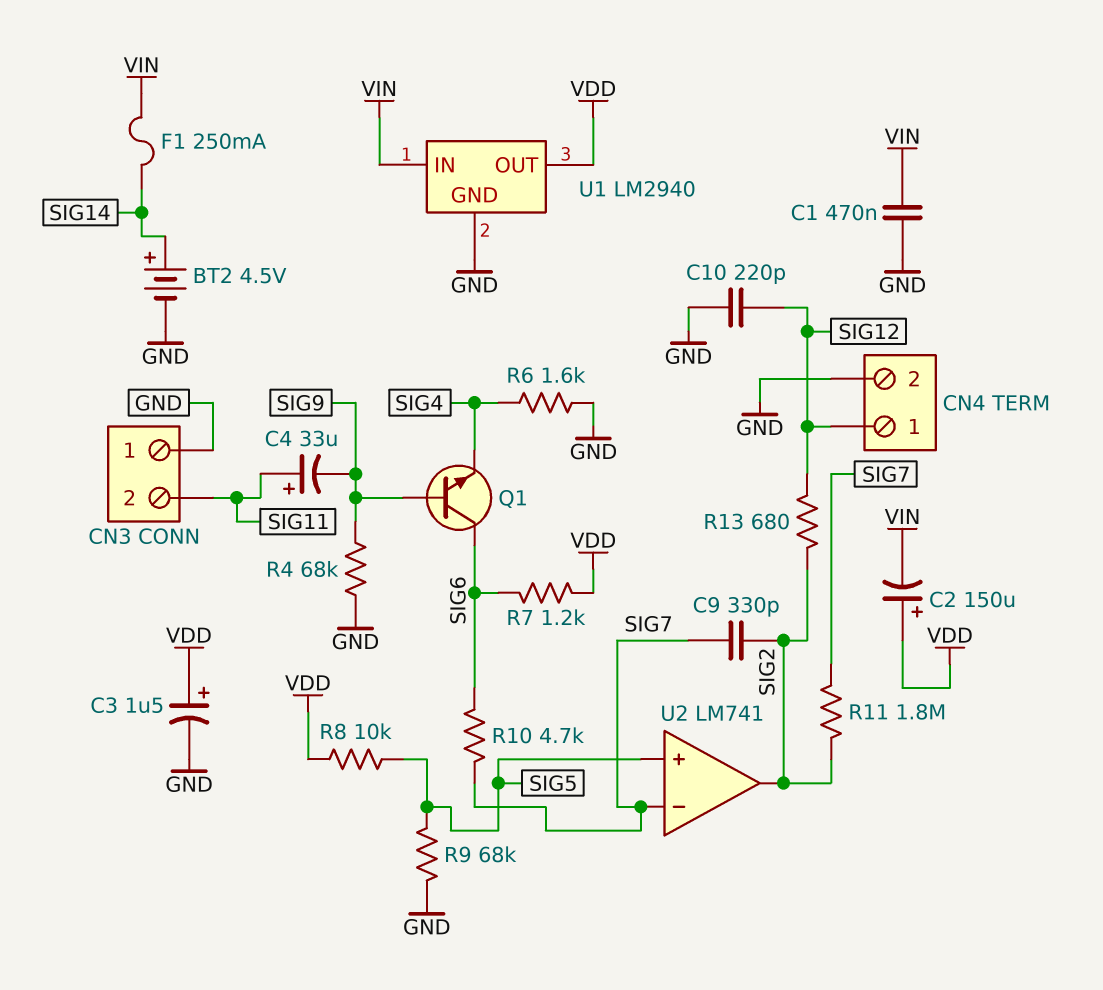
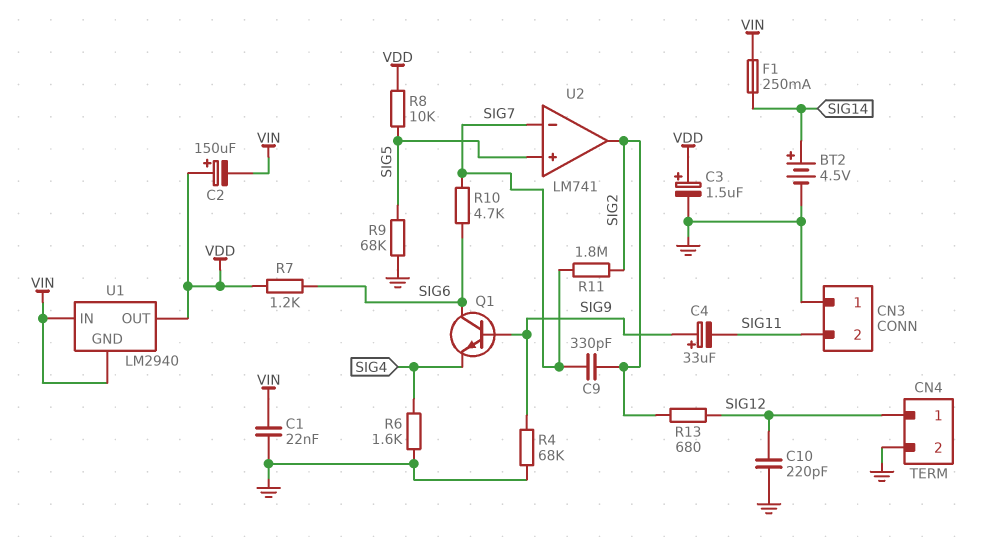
C1: 470nF (GND, VIN) -> 22nF (GND, VIN)
C4: 33uF (plus SIG11, minus SIG9) -> 33uF (plus SIG9, minus SIG11)
U1 pin GND: GND -> VIN

